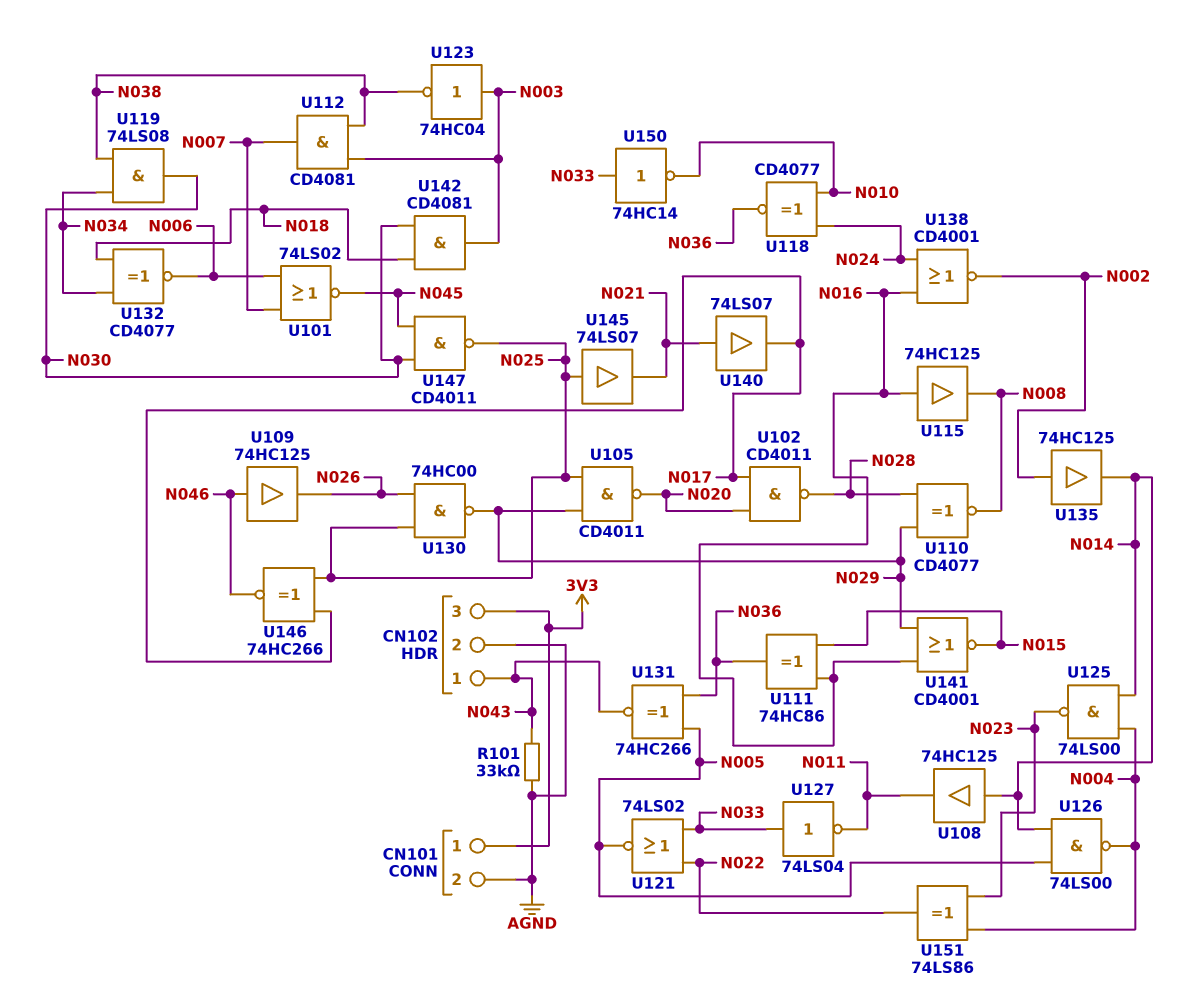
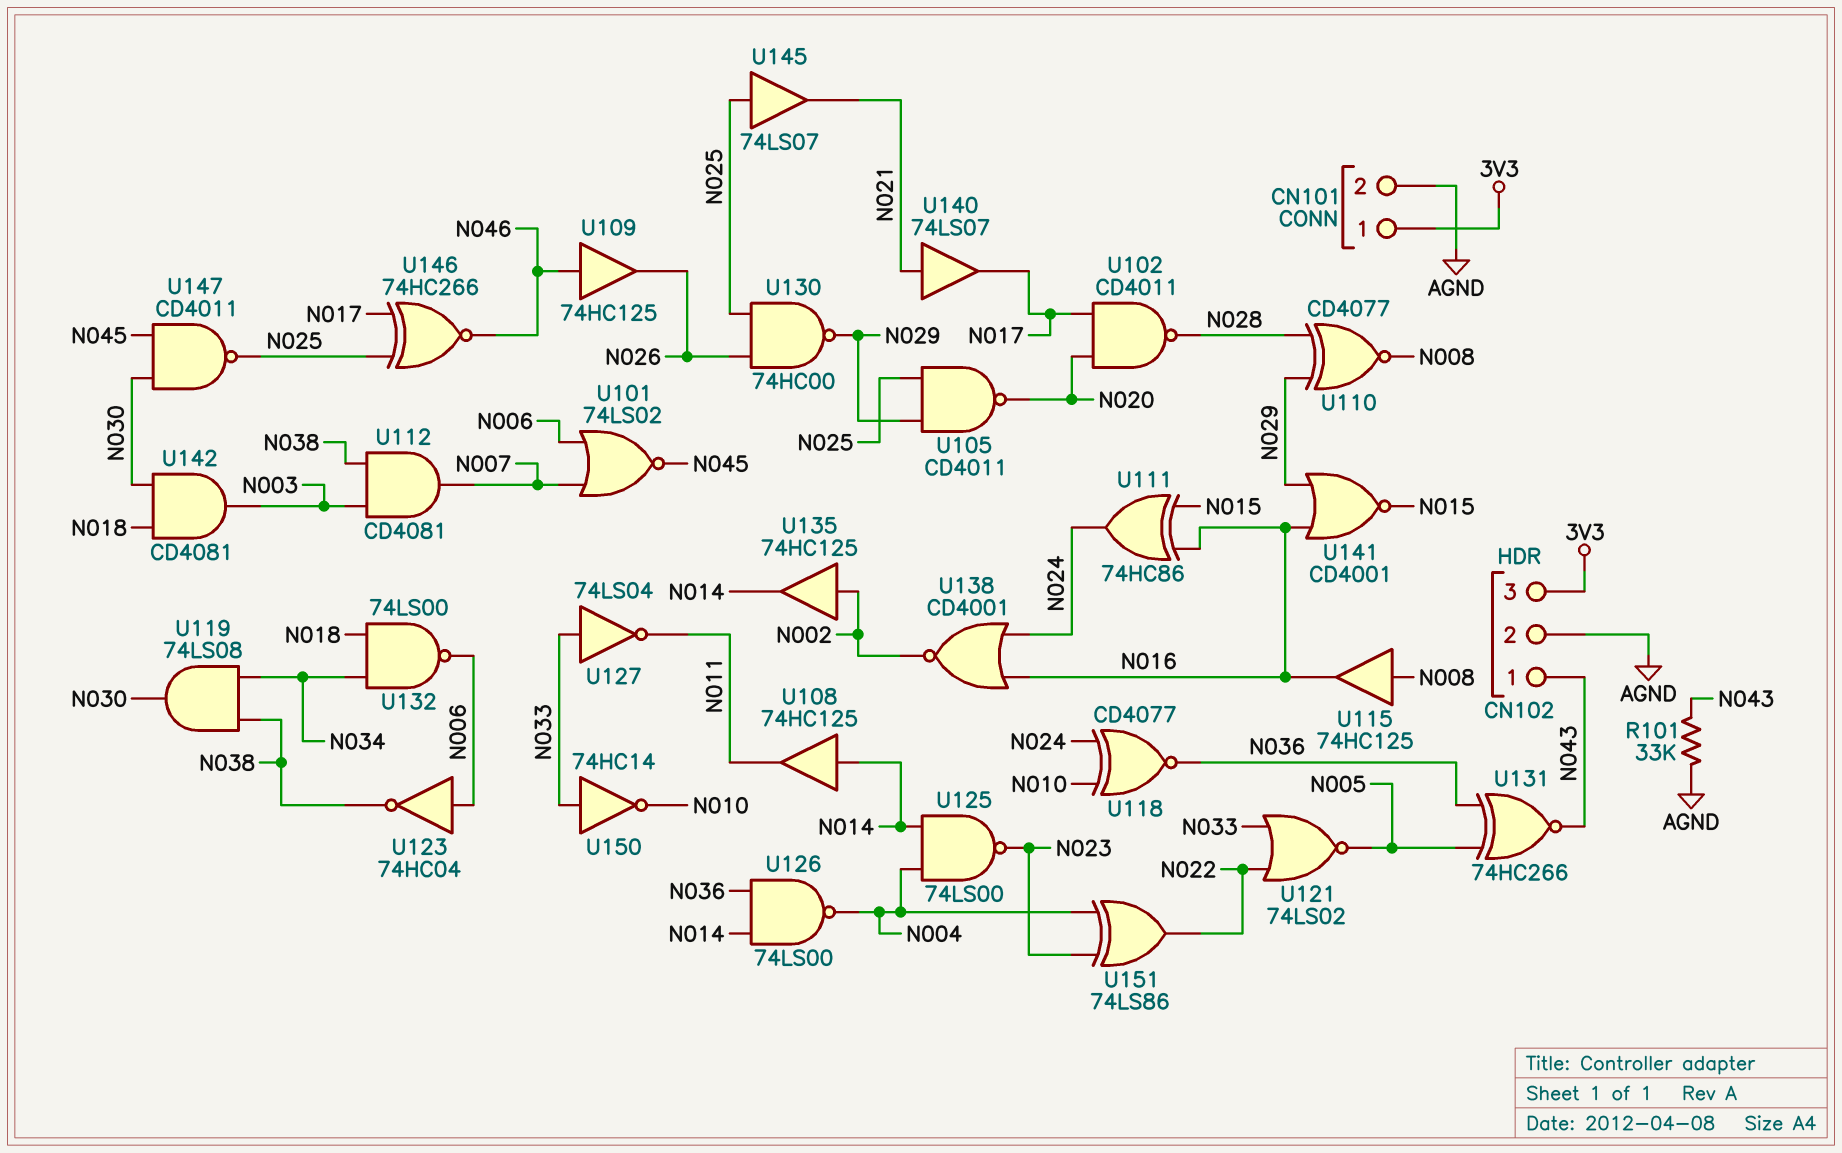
U111: XOR 74HC86 (in N015, in N016, out N036) -> XOR 74HC86 (in N015, in N016, out N024)
U115: buffer 74HC125 (in N016, out N008) -> buffer 74HC125 (in N008, out N016)
U123: NOT 74HC04 (in N003, out N038) -> NOT 74HC04 (in N006, out N038)
U126: NAND 74LS00 (in N005, in N014, out N004) -> NAND 74LS00 (in N014, in N036, out N004)
U132: XNOR CD4077 (in N018, in N034, out N006) -> NAND 74LS00 (in N018, in N034, out N006)

